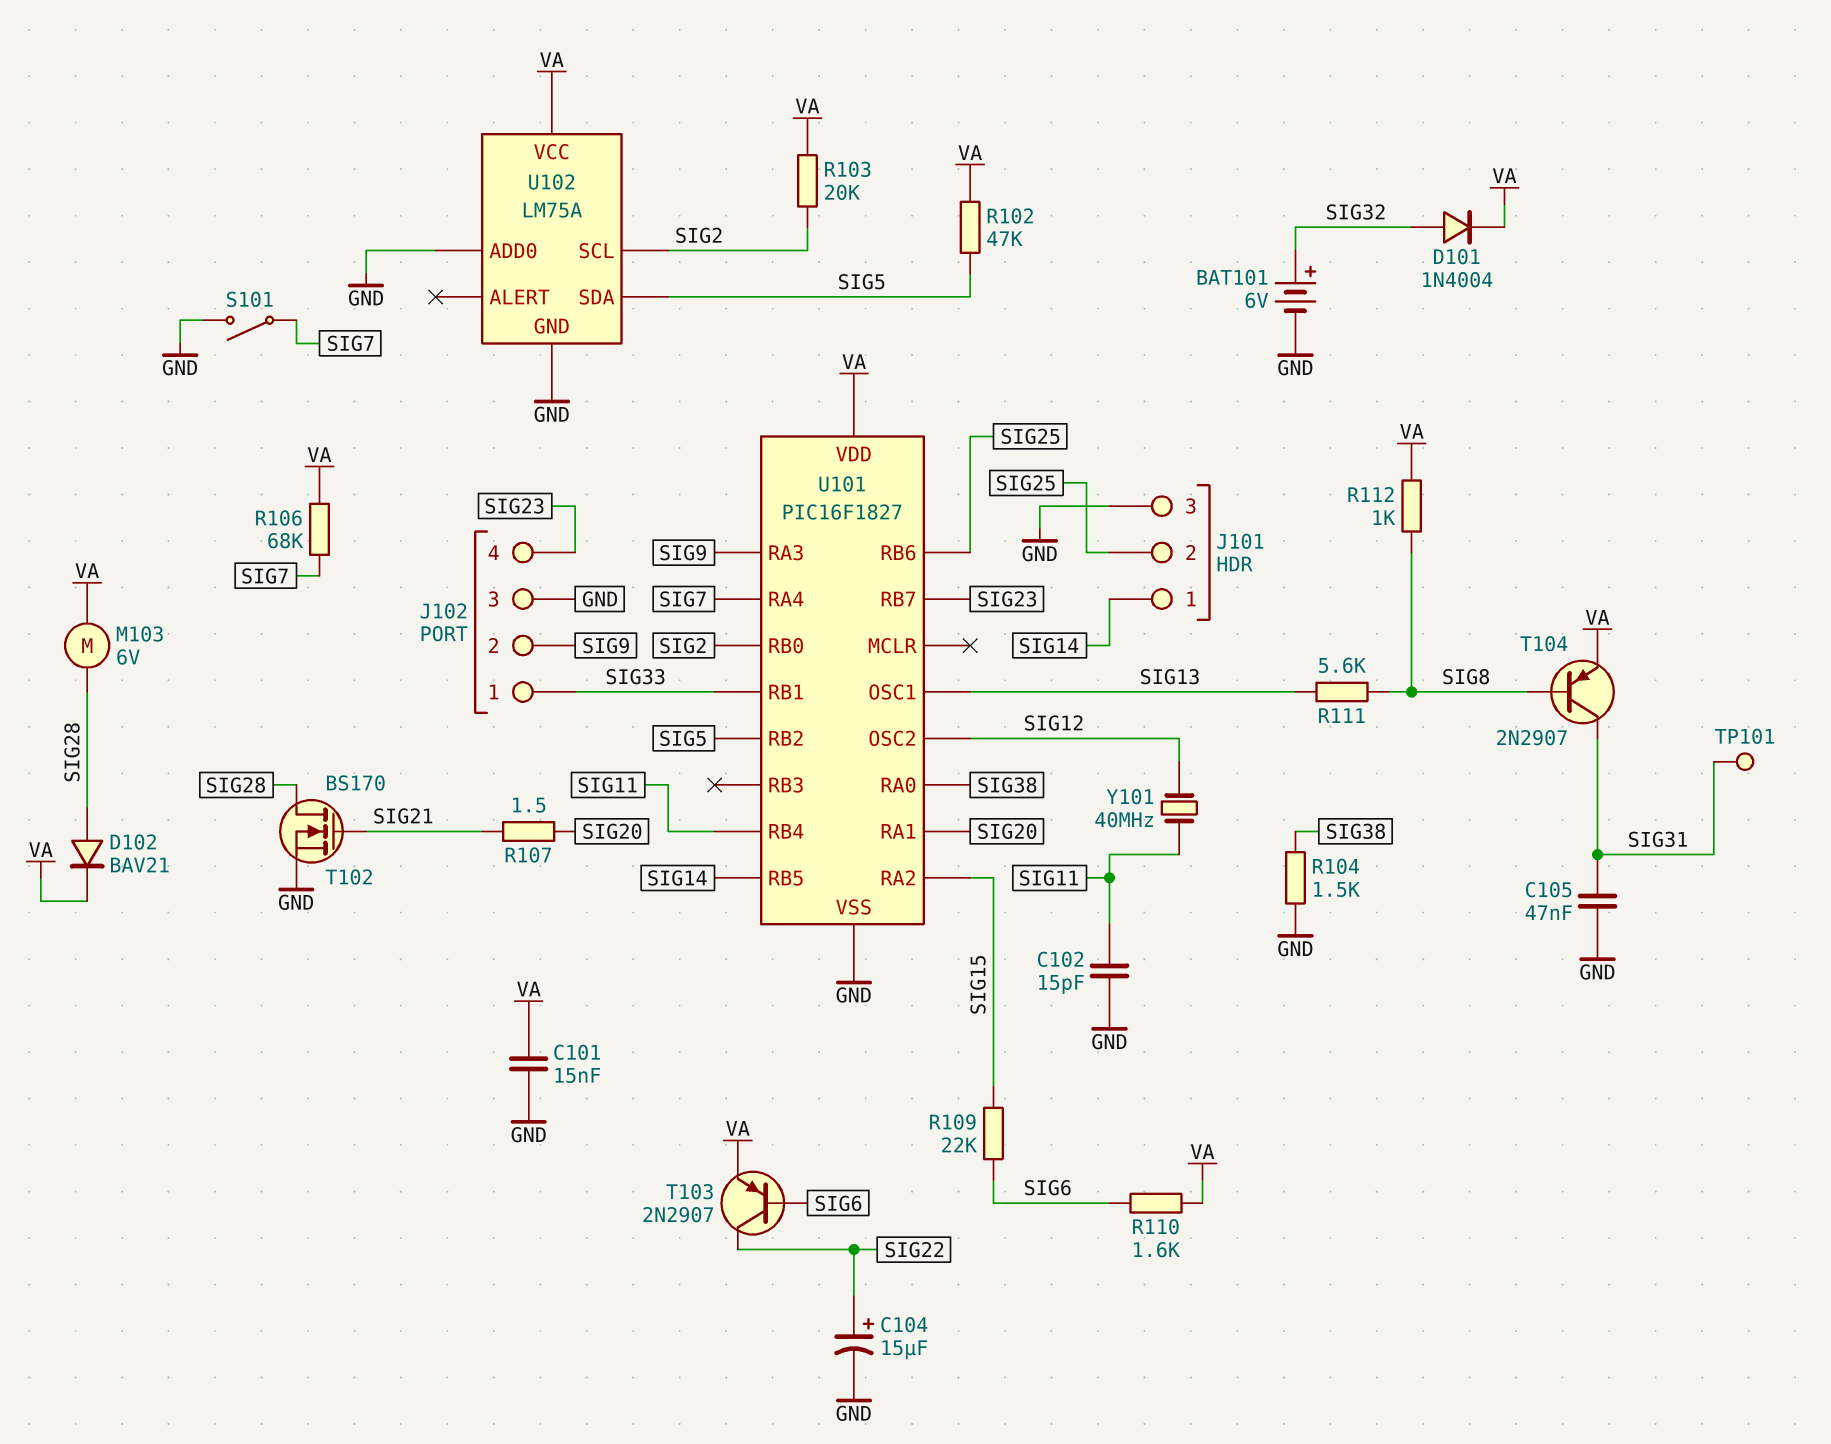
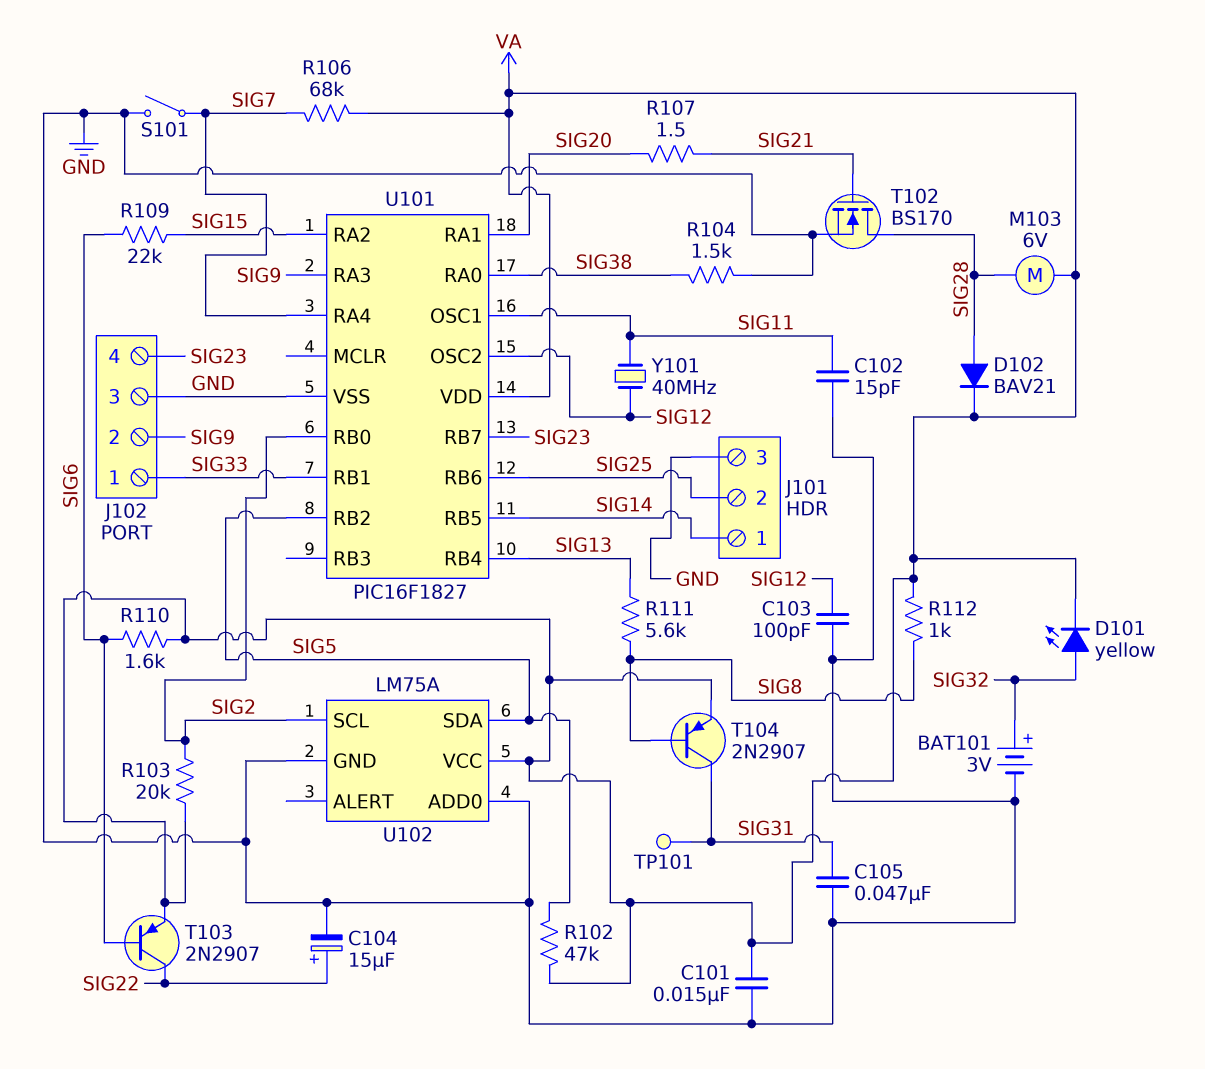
BAT101: 6V (plus SIG32, minus GND) -> 3V (plus SIG32, minus GND)
C103: none -> 100pF (GND, SIG12)
D101: diode 1N4004 (A SIG32, K VA) -> LED yellow (A SIG32, K VA)
U101 pin OSC1: SIG13 -> SIG11
U101 pin RB4: SIG11 -> SIG13

